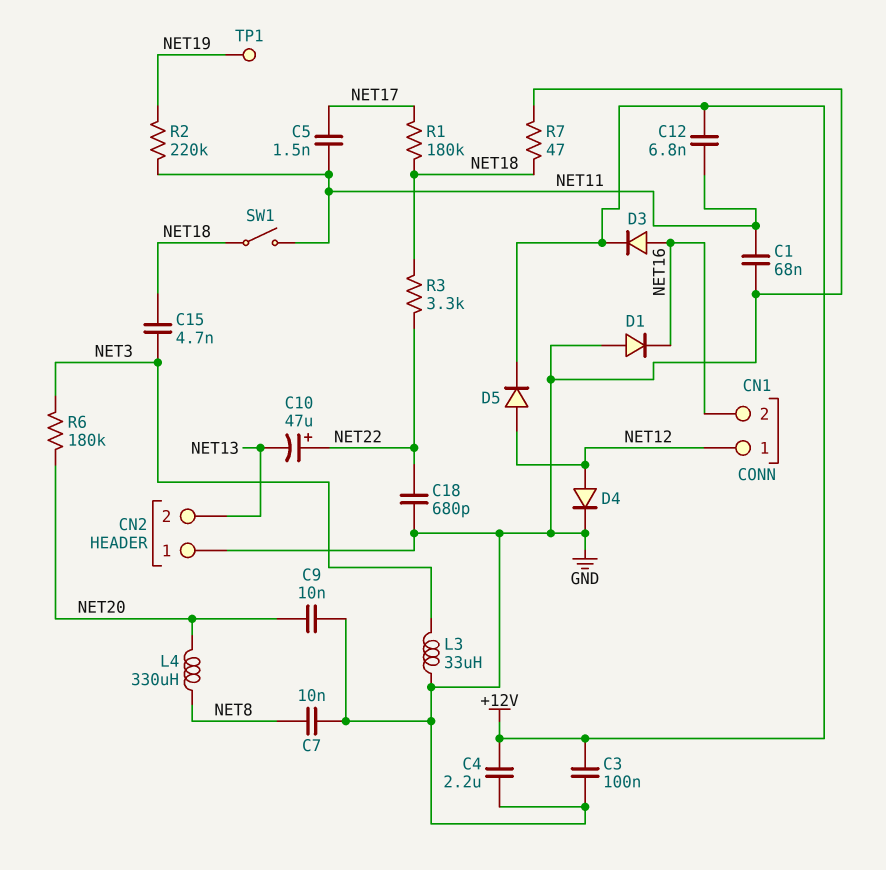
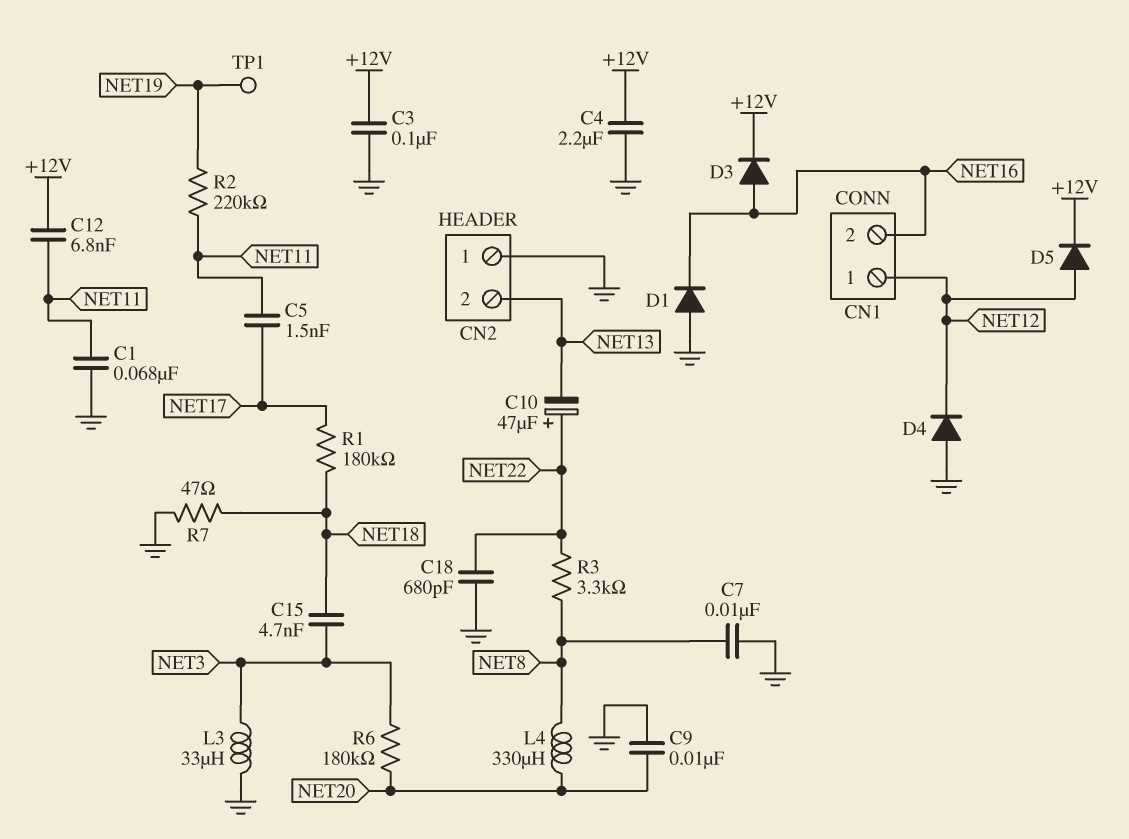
D4: diode (A NET12, K GND) -> diode (A GND, K NET12)
R3: 3.3k (NET18, NET22) -> 3.3k (NET8, NET22)
SW1: switch (NET11, NET18) -> none

